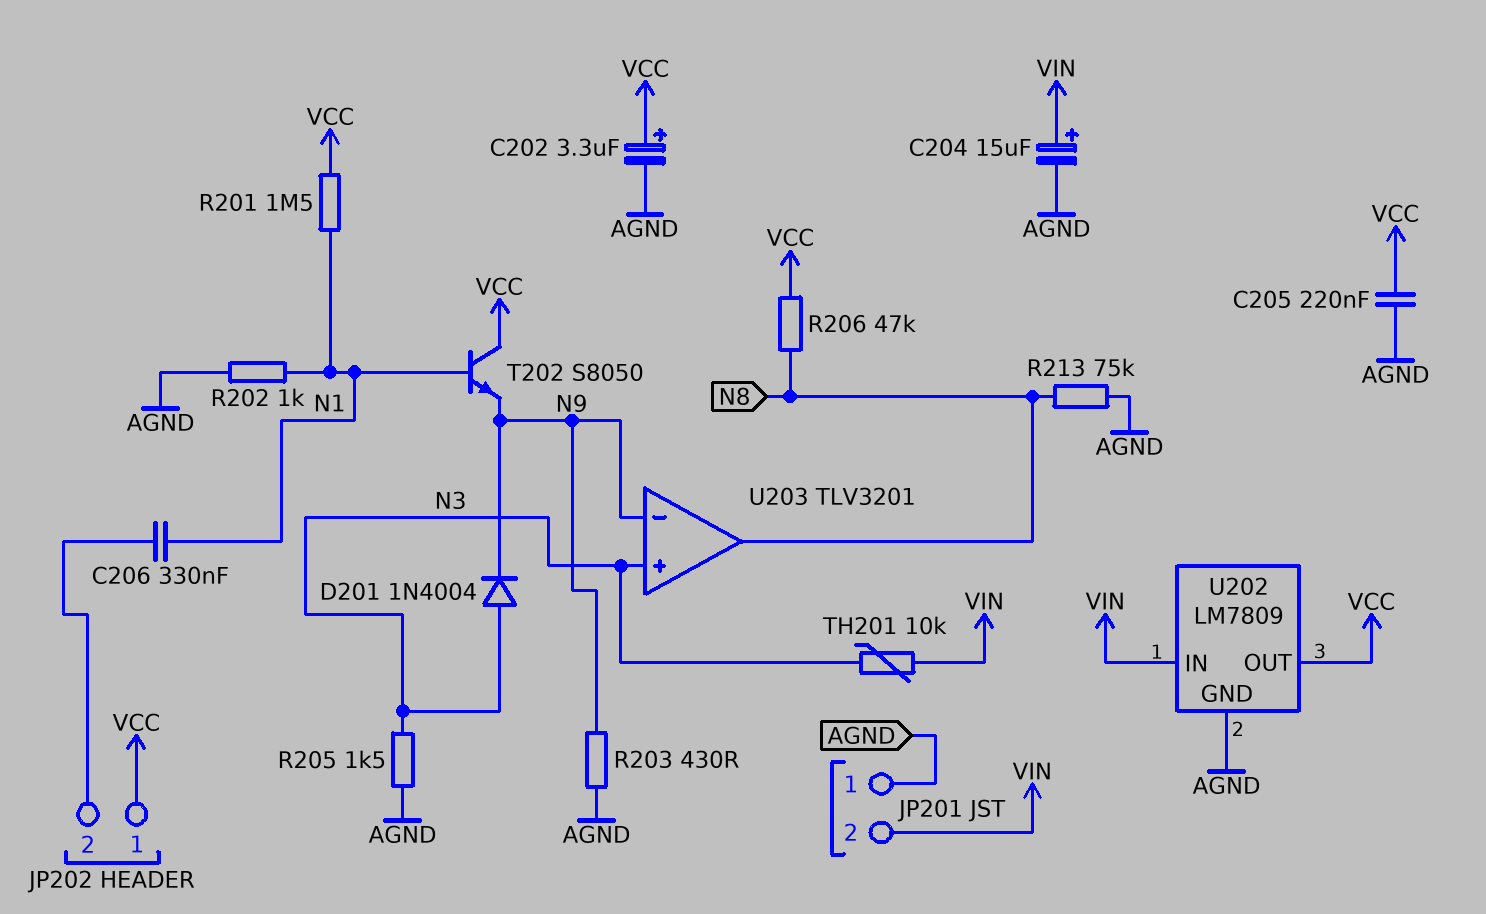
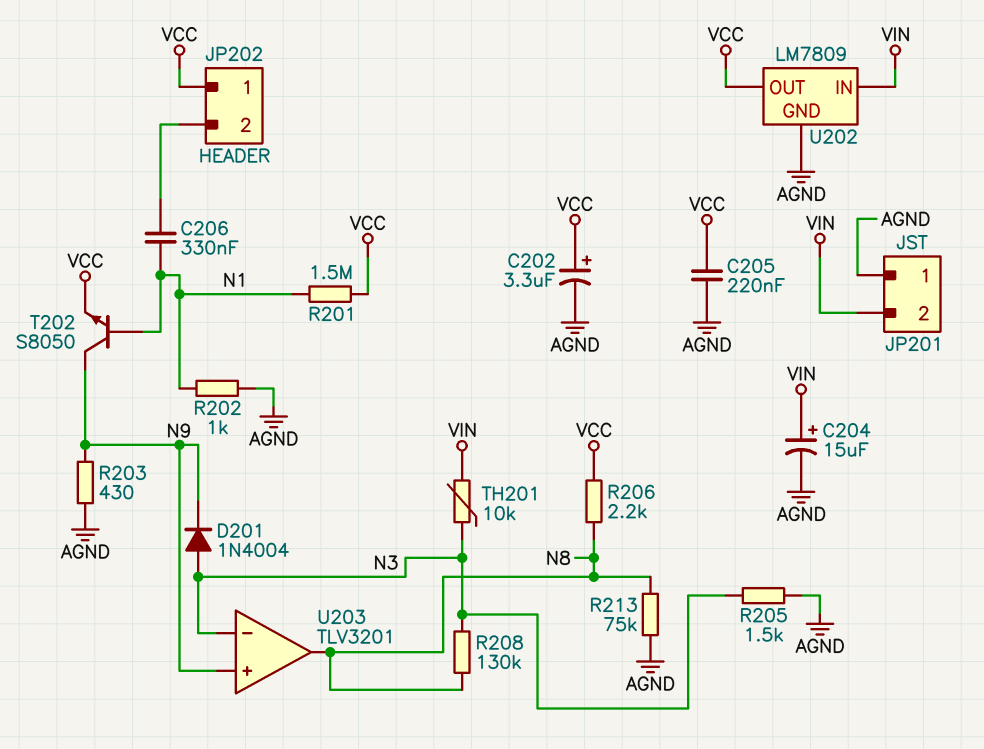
R206: 47k (N8, VCC) -> 2.2k (N8, VCC)
R208: none -> 130k (N3, N8)
T202: NPN S8050 (B N1, C VCC, E N9) -> NPN S8050 (B N1, C N9, E VCC)
U203 pin in+: N3 -> N9
U203 pin in-: N9 -> N3

